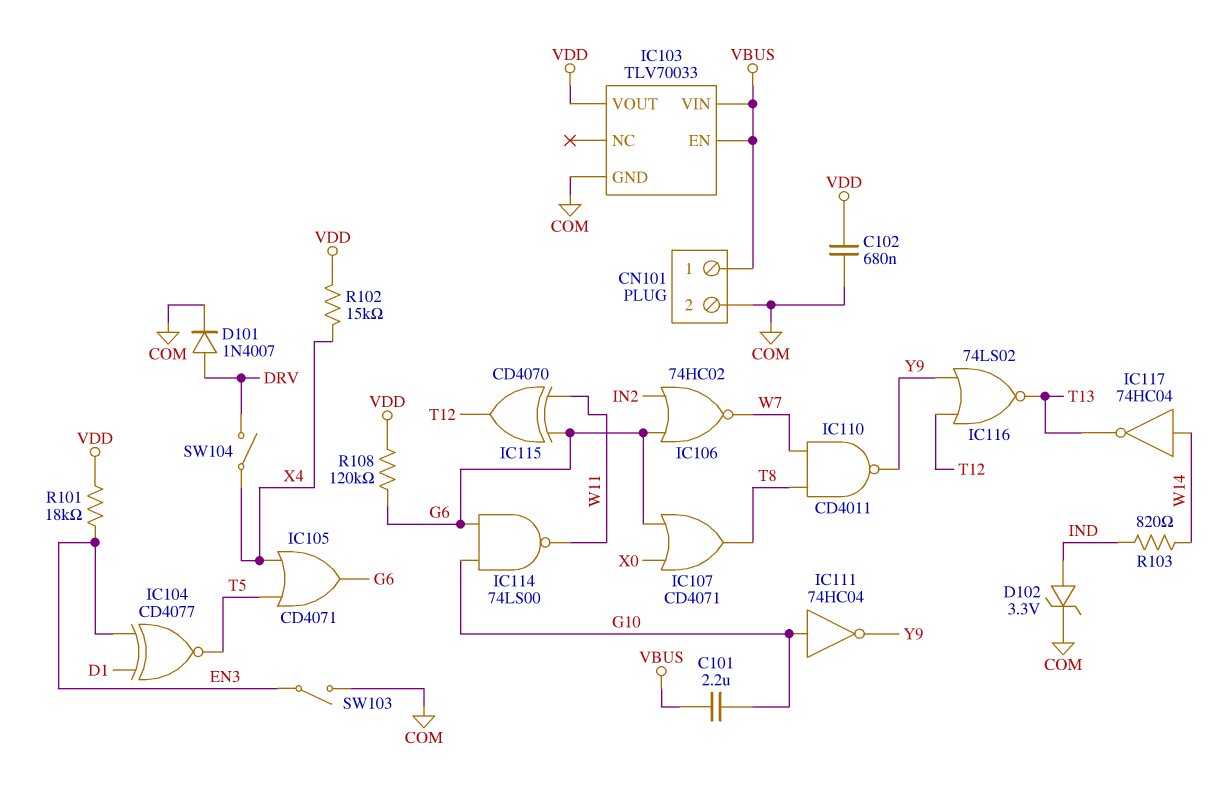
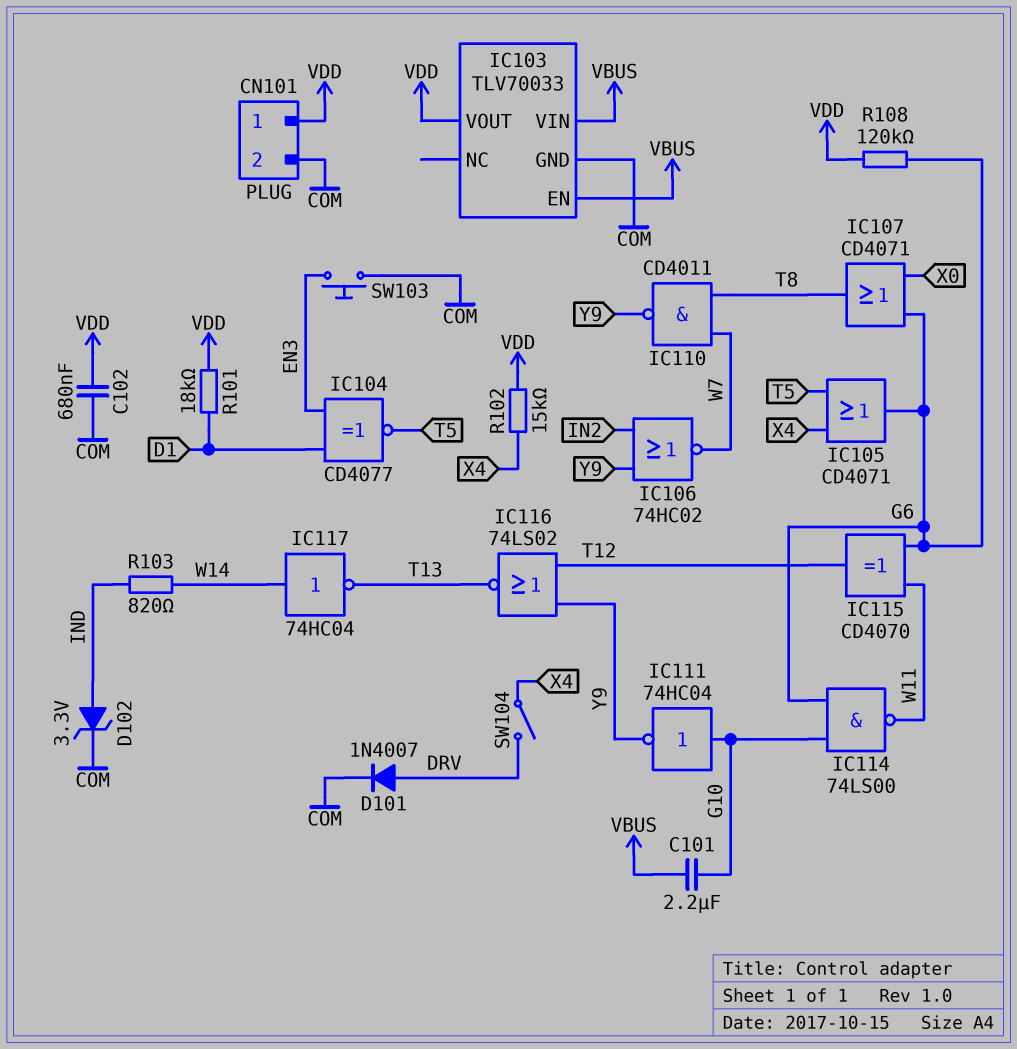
CN101 pin 1: VBUS -> VDD
IC106: NOR 74HC02 (in G6, in IN2, out W7) -> NOR 74HC02 (in IN2, in Y9, out W7)
R101: 18k (EN3, VDD) -> 18k (D1, VDD)
SW103: switch (COM, EN3) -> button (COM, EN3)

